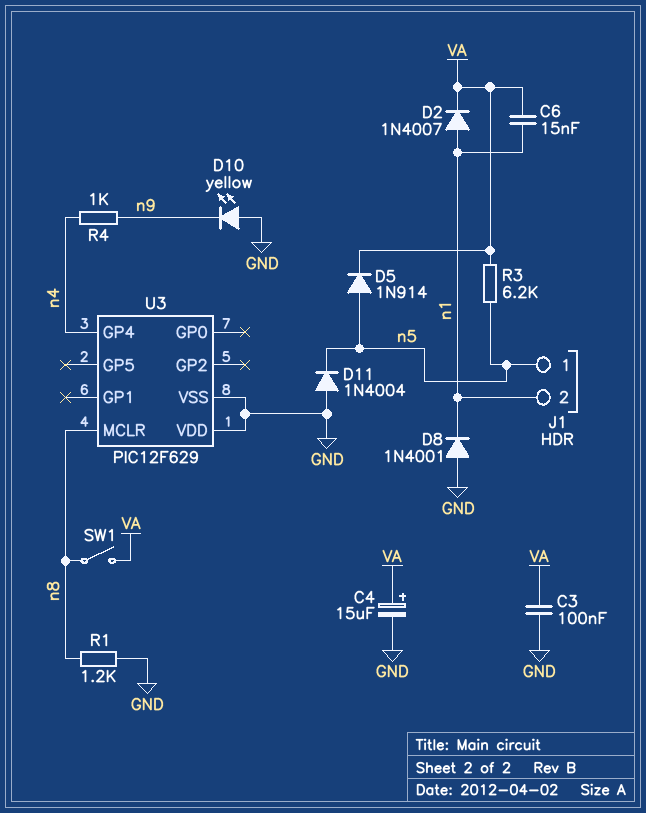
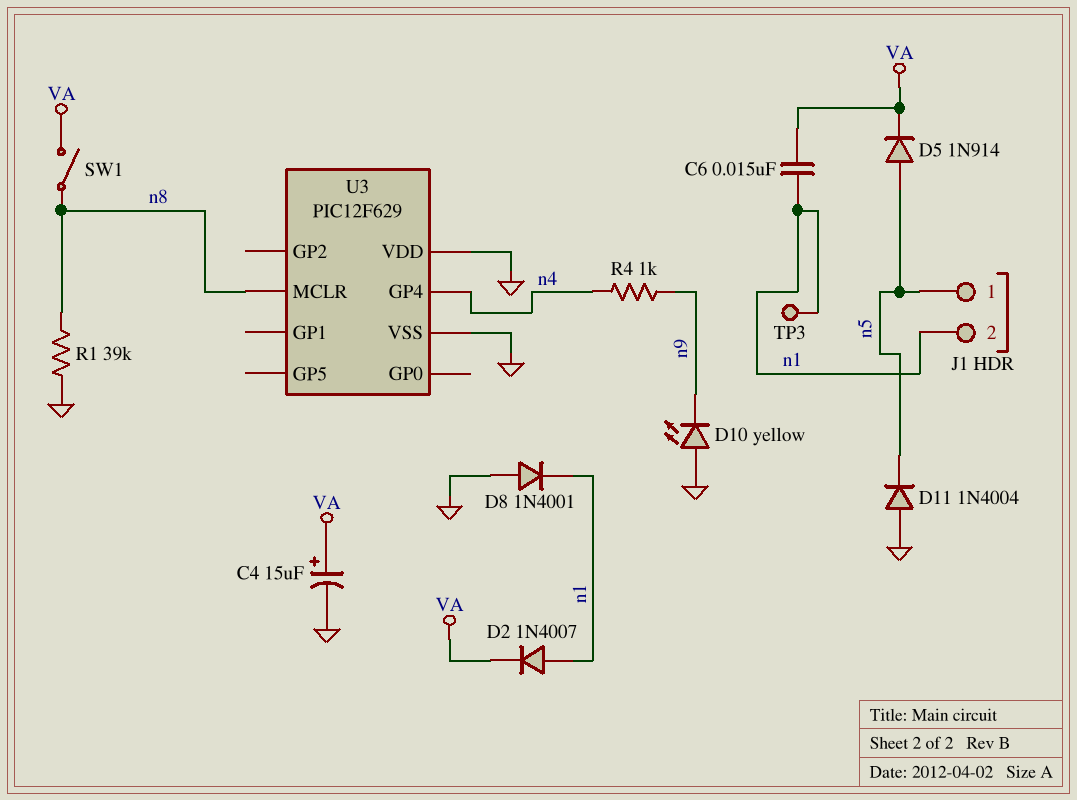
C3: 100nF (GND, VA) -> none
R1: 1.2k (GND, n8) -> 39k (GND, n8)
R3: 6.2k (VA, n5) -> none
TP3: none -> test point (n1)

